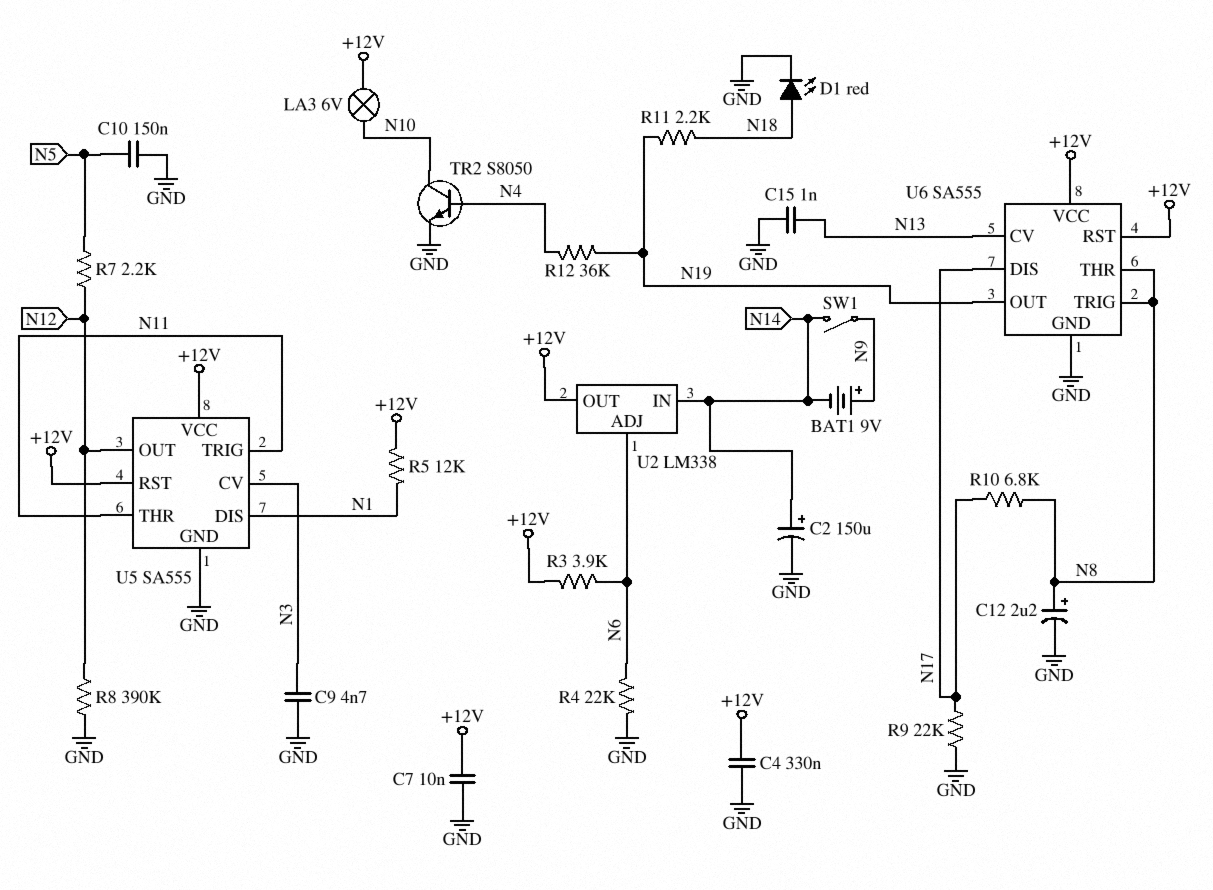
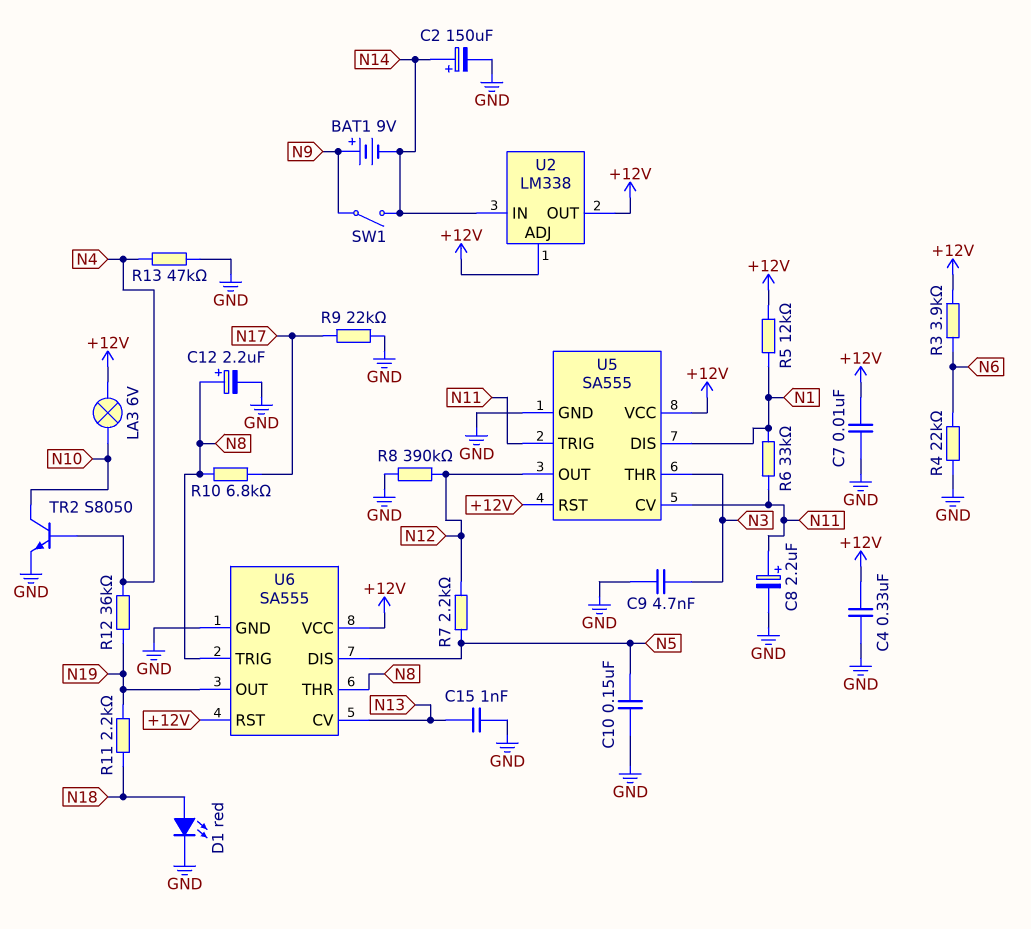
C8: none -> 2.2uF (plus N11, minus GND)
R6: none -> 33k (N1, N11)
R13: none -> 47k (GND, N4)
U2 pin ADJ: N6 -> +12V
U5 pin CV: N3 -> N11
U5 pin THR: N11 -> N3
U6 pin DIS: N17 -> N5

